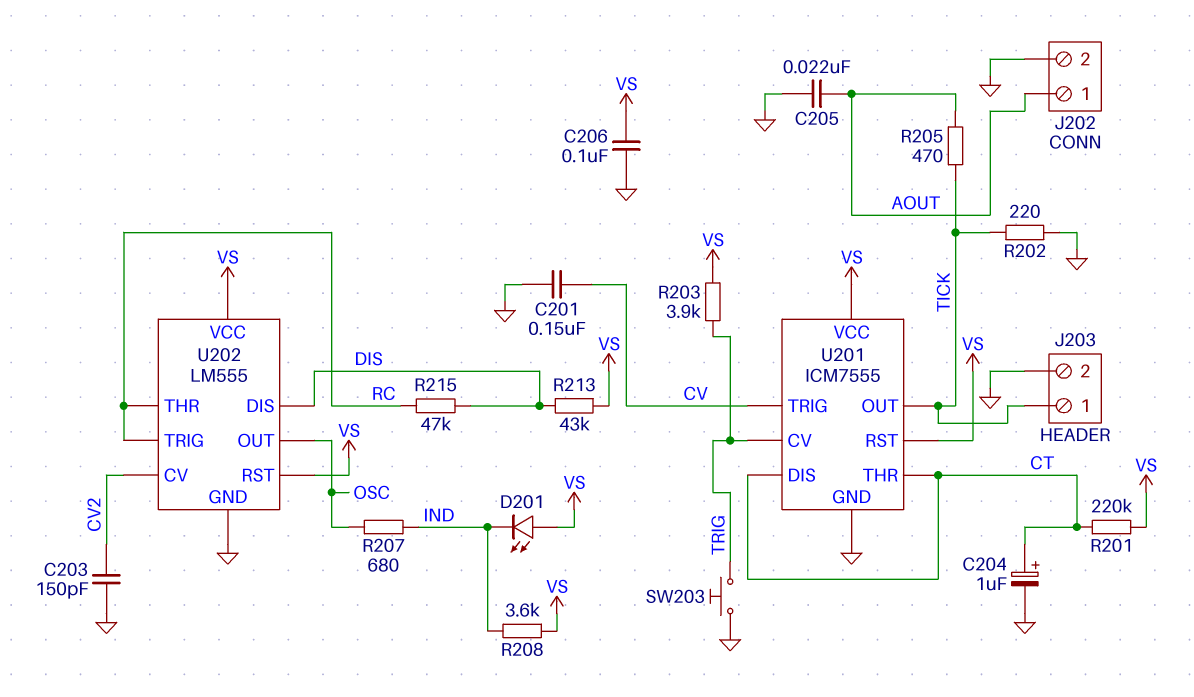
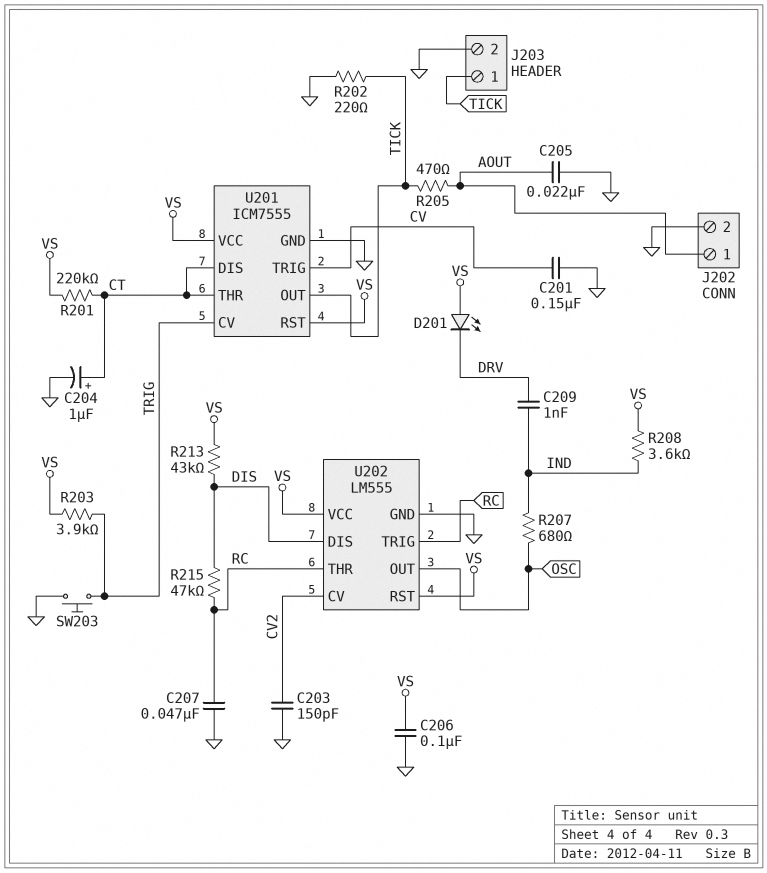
C207: none -> 47nF (GND, RC)
C209: none -> 1nF (DRV, IND)
D201: LED (A VS, K IND) -> LED (A VS, K DRV)

